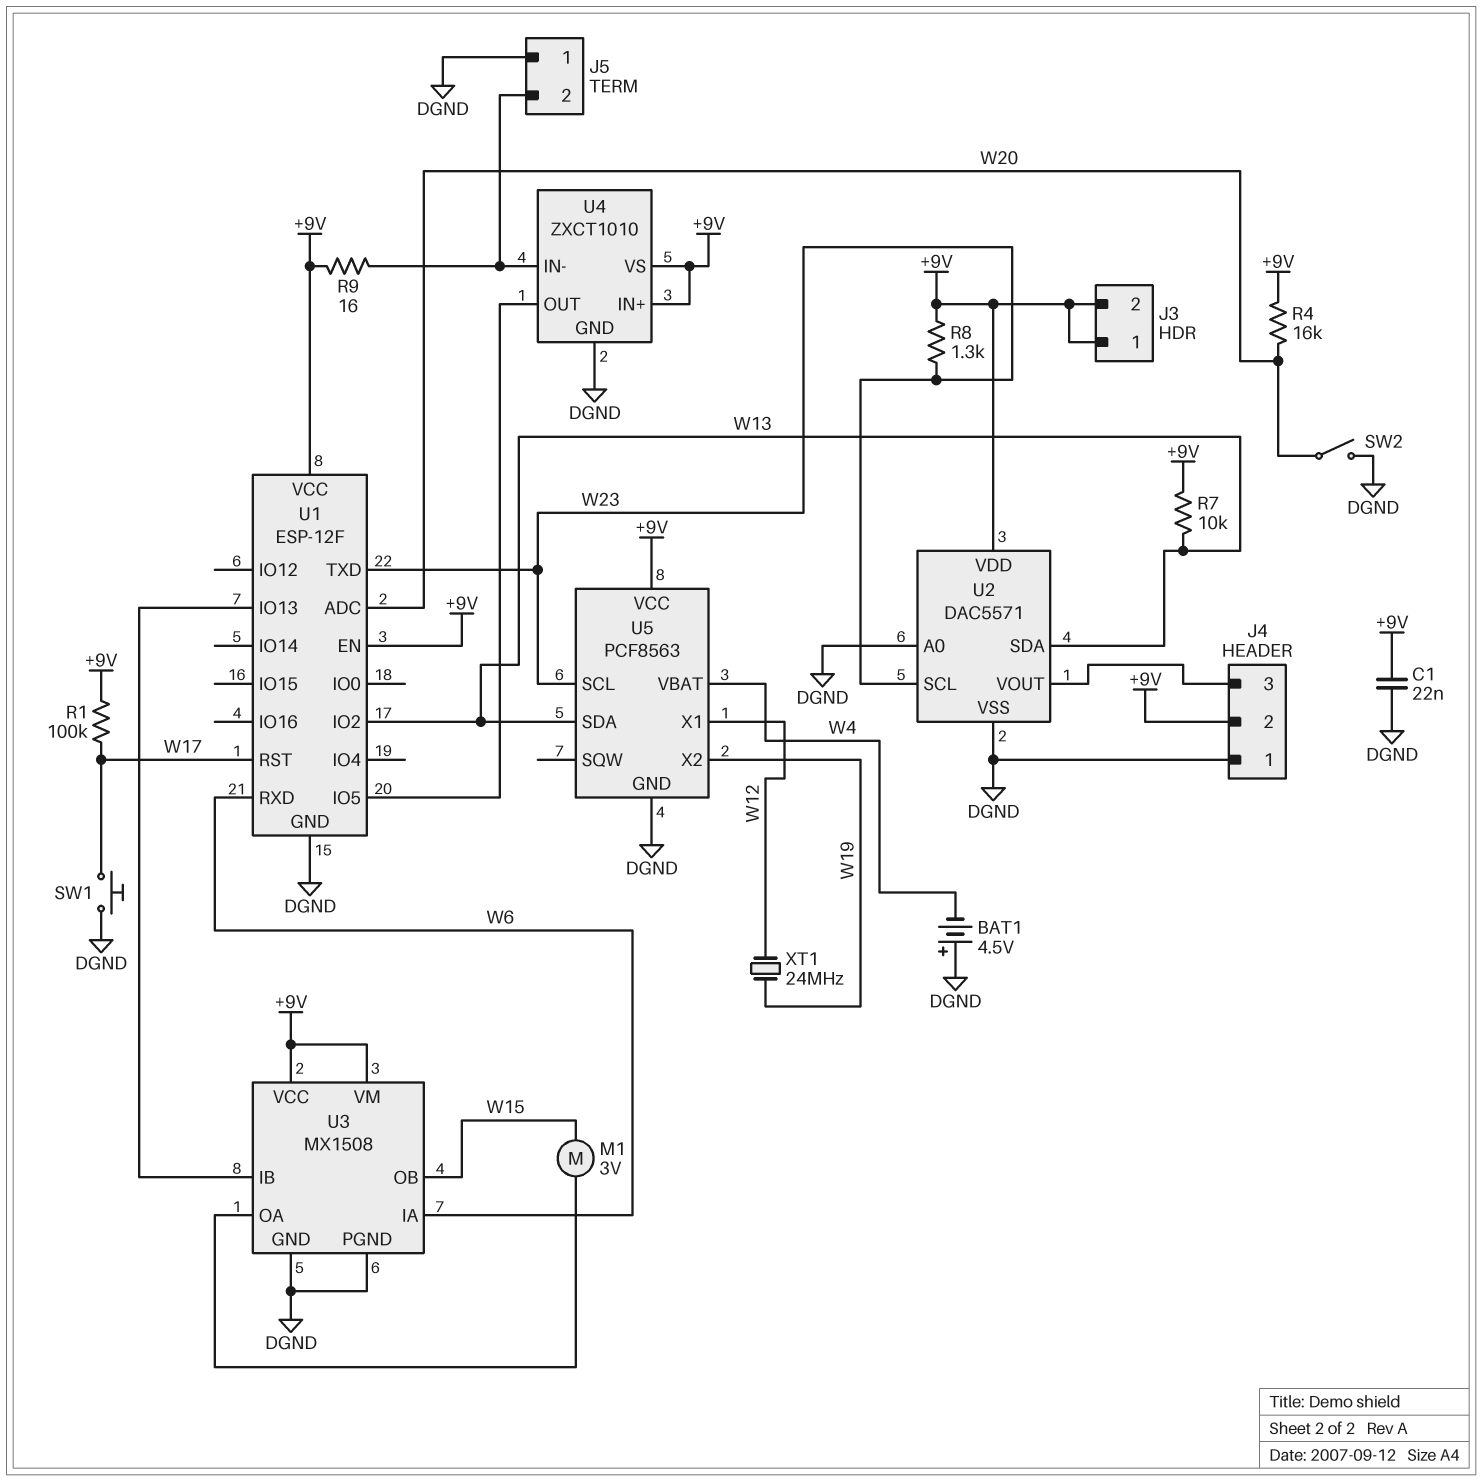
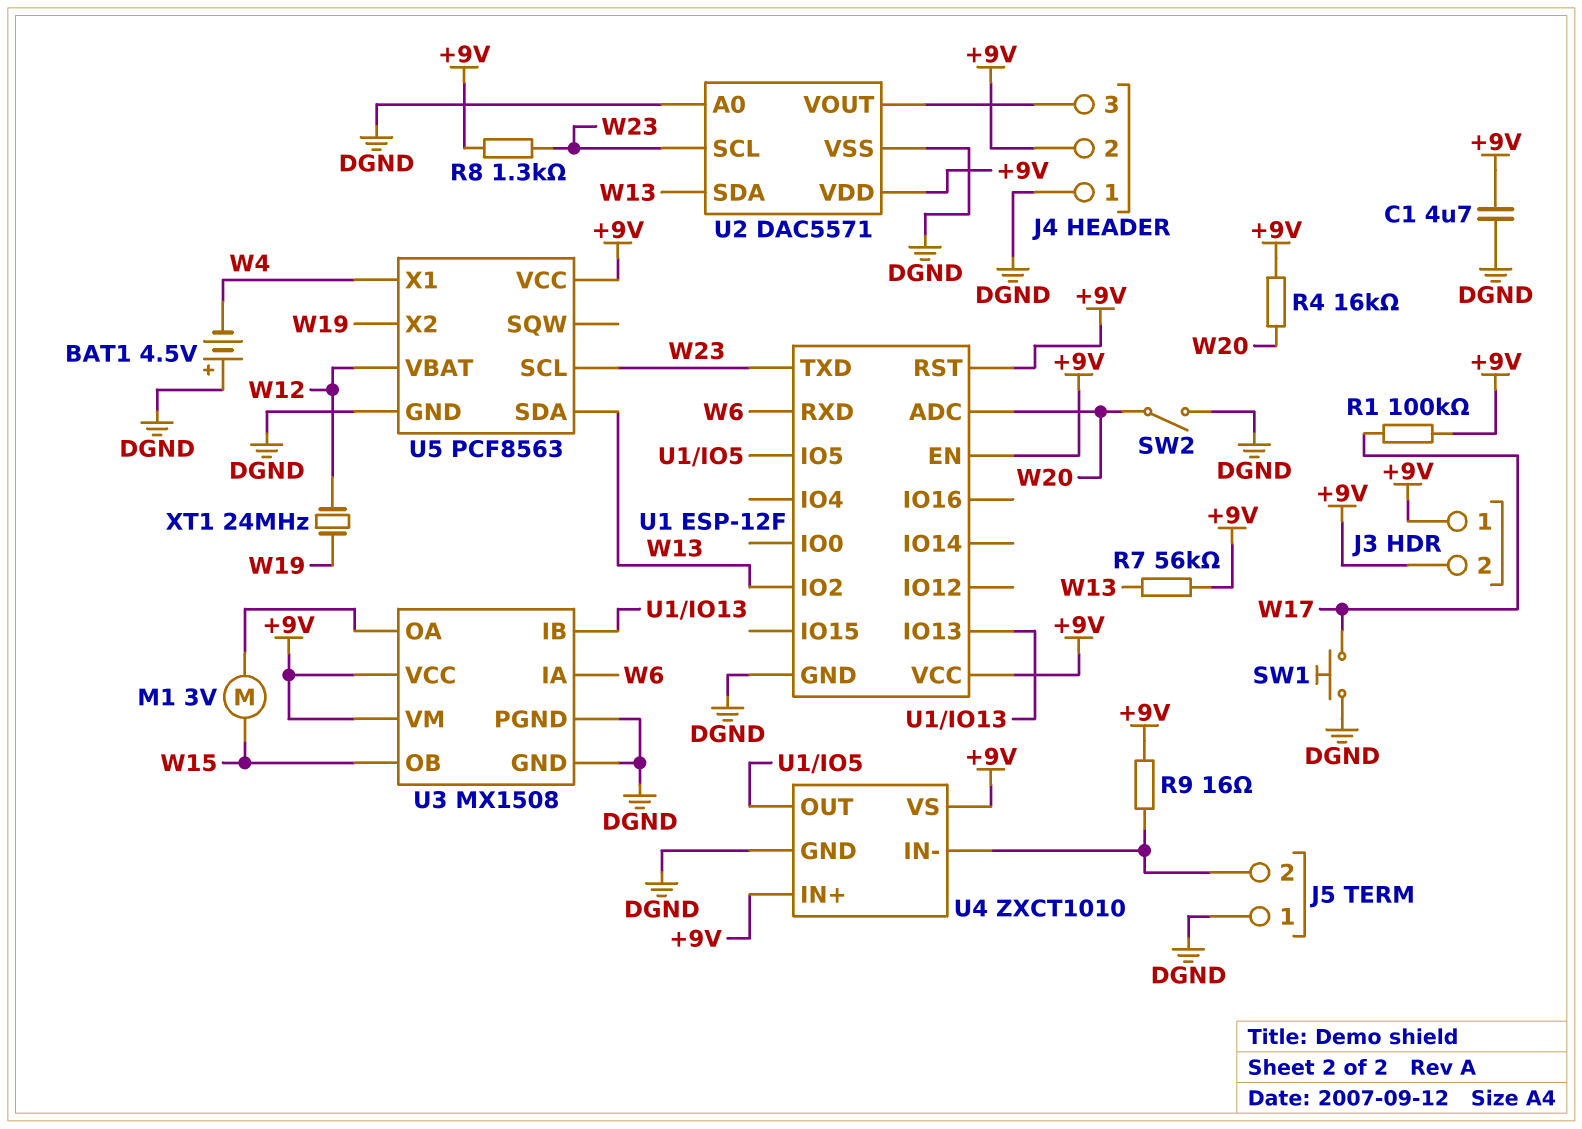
C1: 22nF (+9V, DGND) -> 4.7uF (+9V, DGND)
R7: 10k (+9V, W13) -> 56k (+9V, W13)
U1 pin RST: W17 -> +9V
U5 pin VBAT: W4 -> W12
U5 pin X1: W12 -> W4

